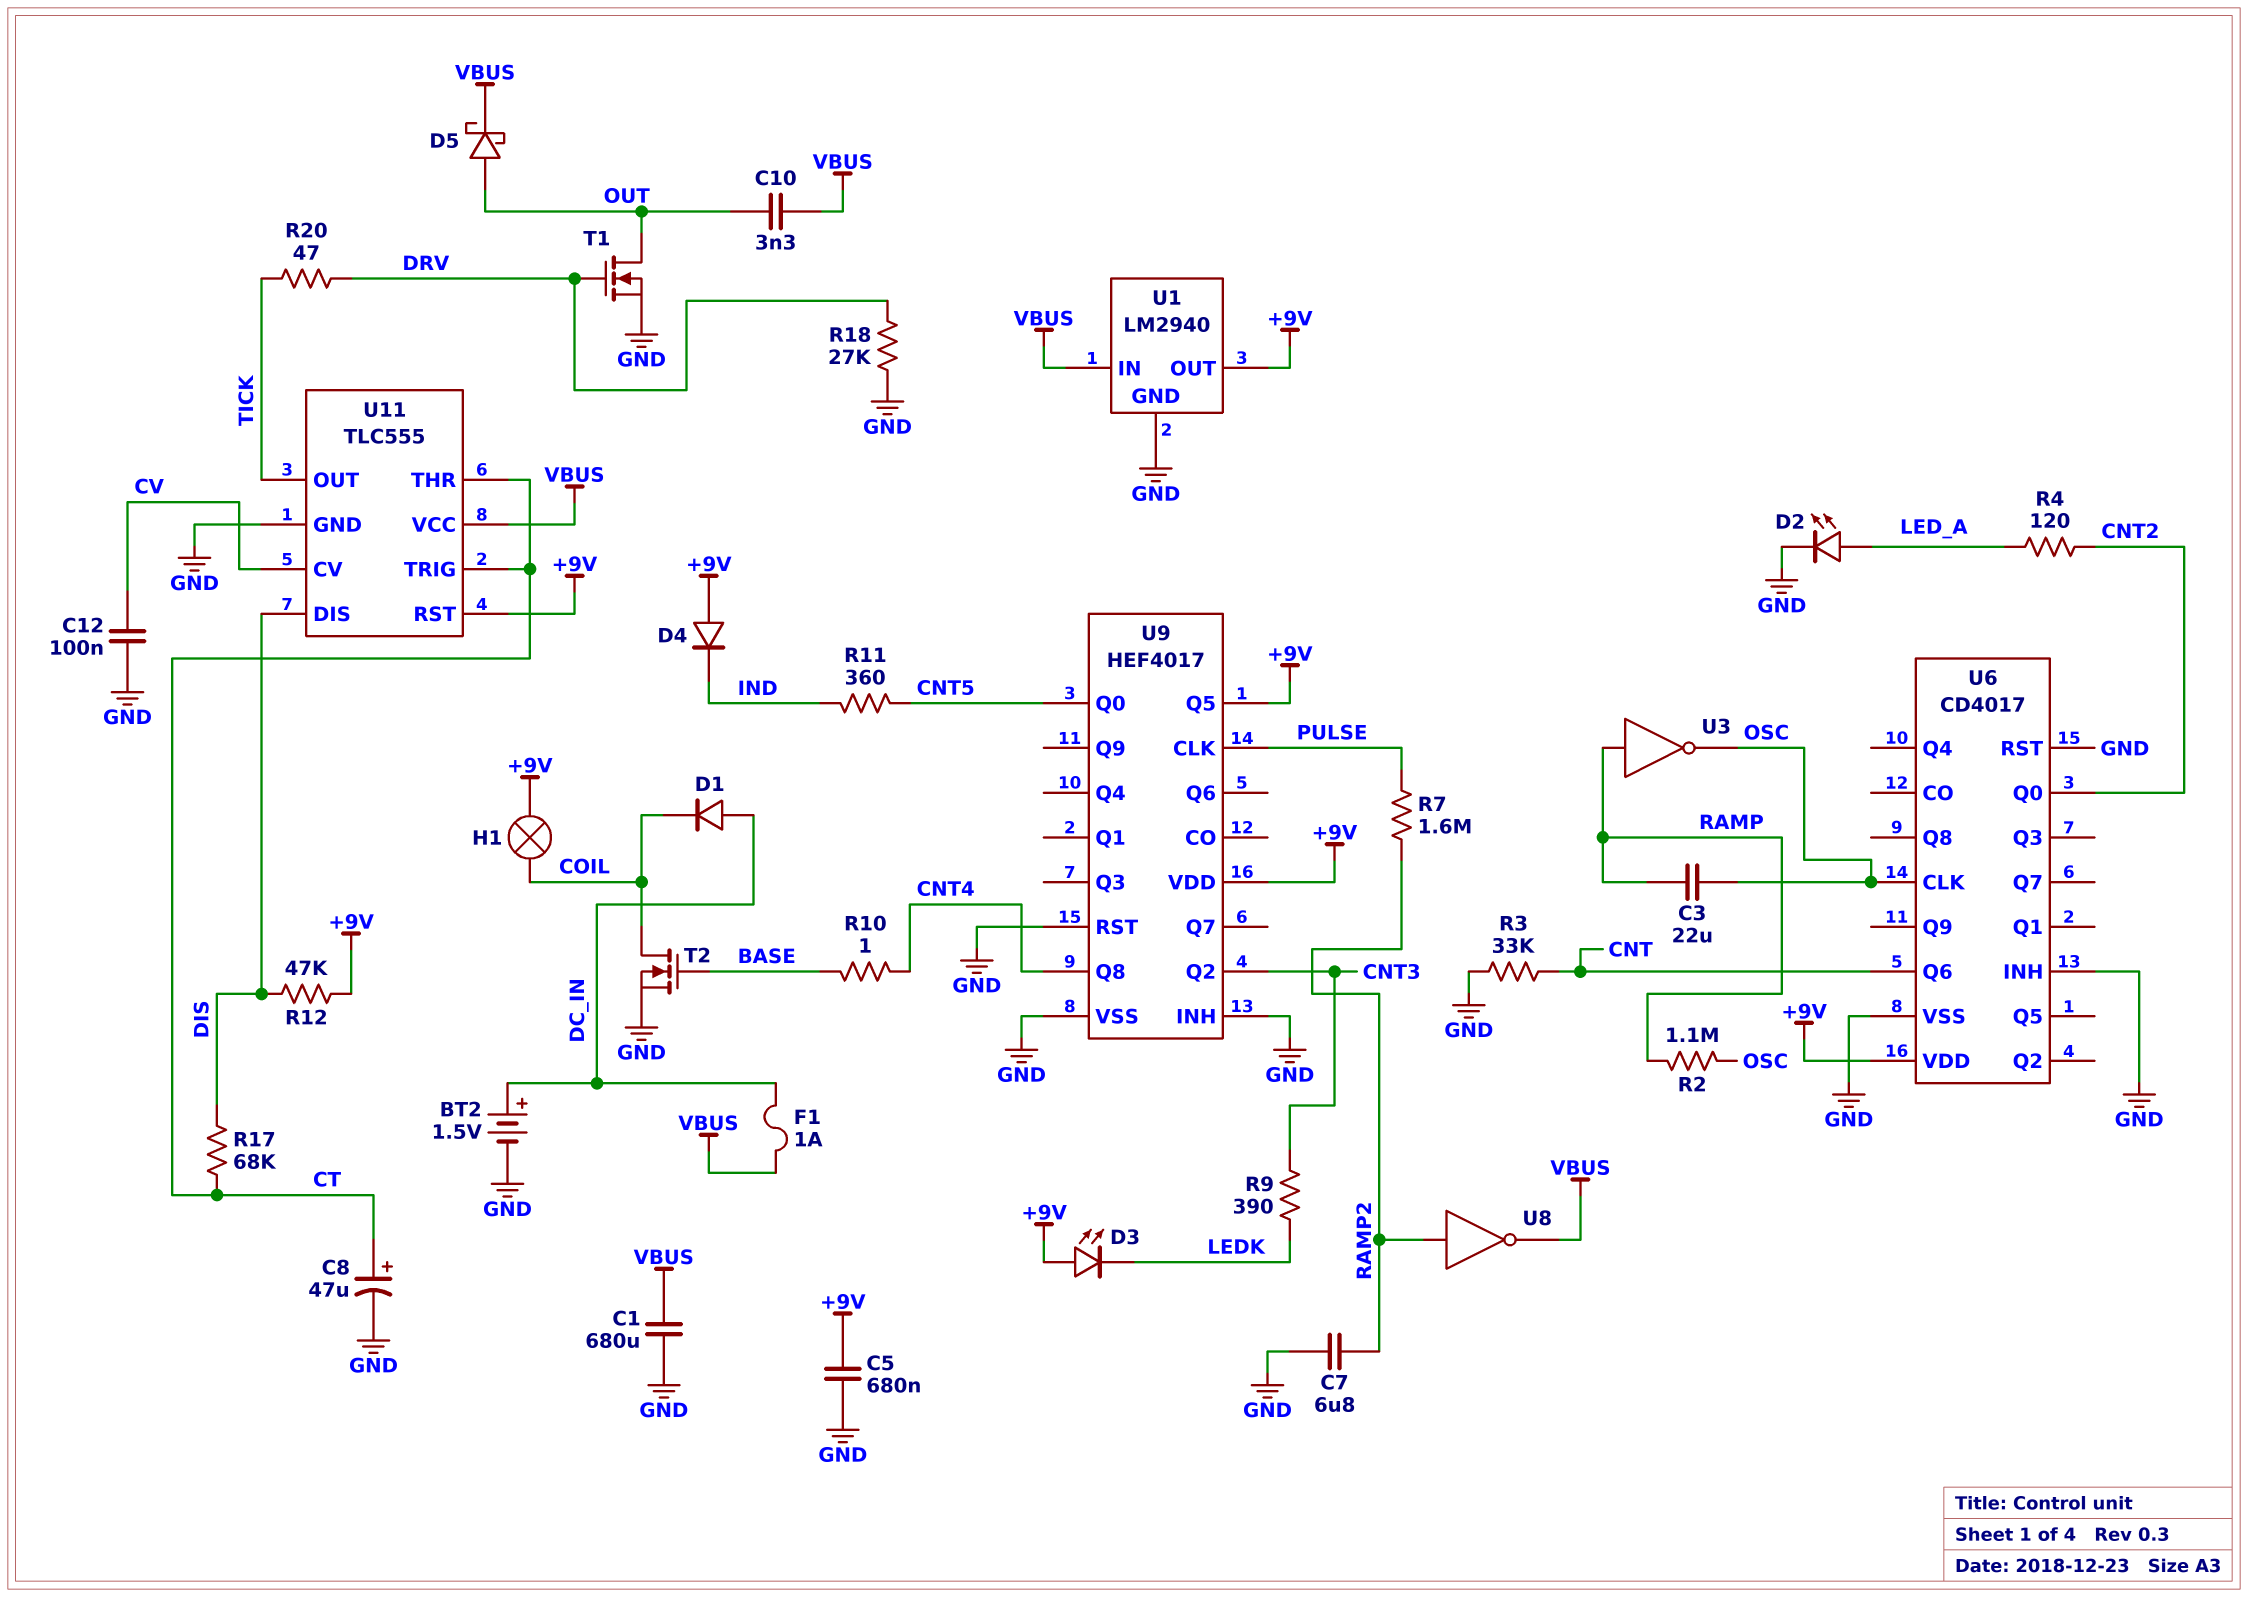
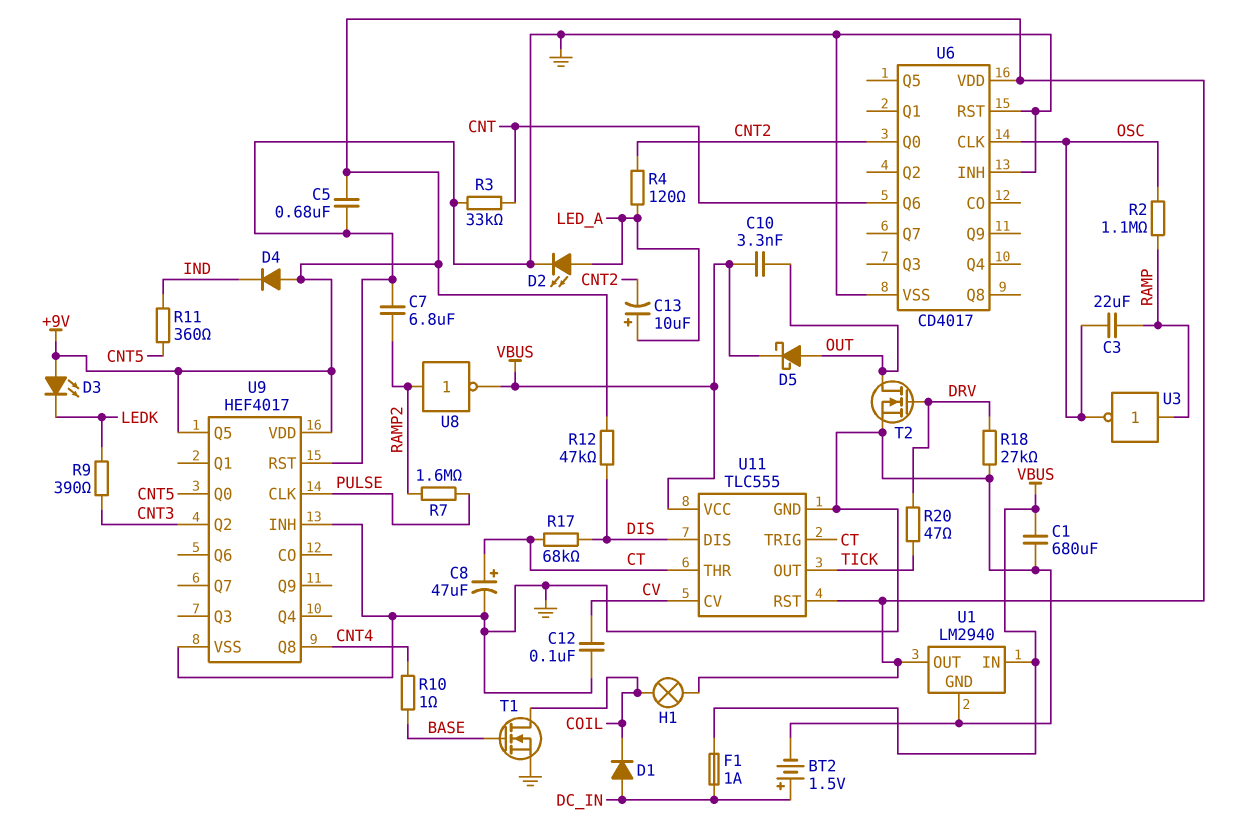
C13: none -> 10uF (plus LED_A, minus CNT2)
T1: NMOS (G DRV, D OUT, S GND) -> NMOS (G BASE, D COIL, S GND)
T2: NMOS (G BASE, D COIL, S GND) -> NMOS (G DRV, D OUT, S GND)

